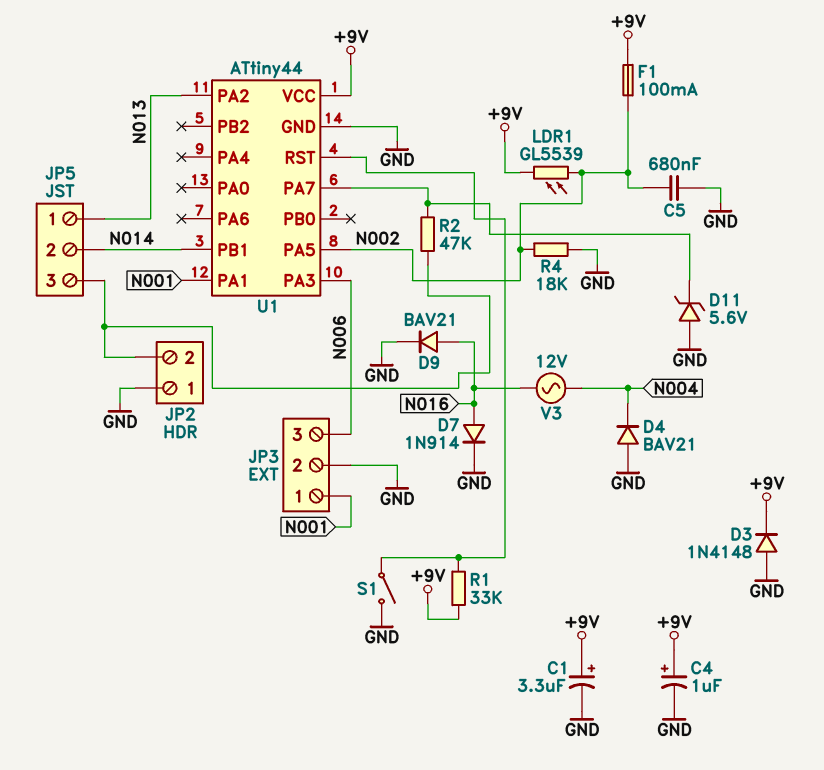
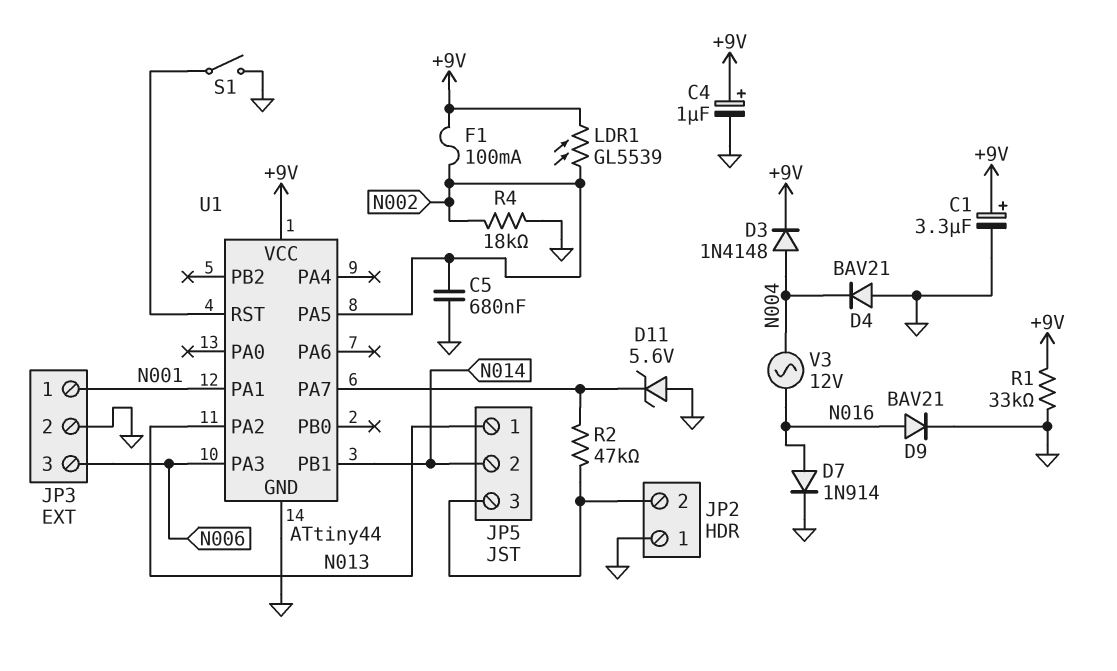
D3: diode 1N4148 (A GND, K +9V) -> diode 1N4148 (A N004, K +9V)
R1: 33k (+9V, U1/RST) -> 33k (+9V, GND)

